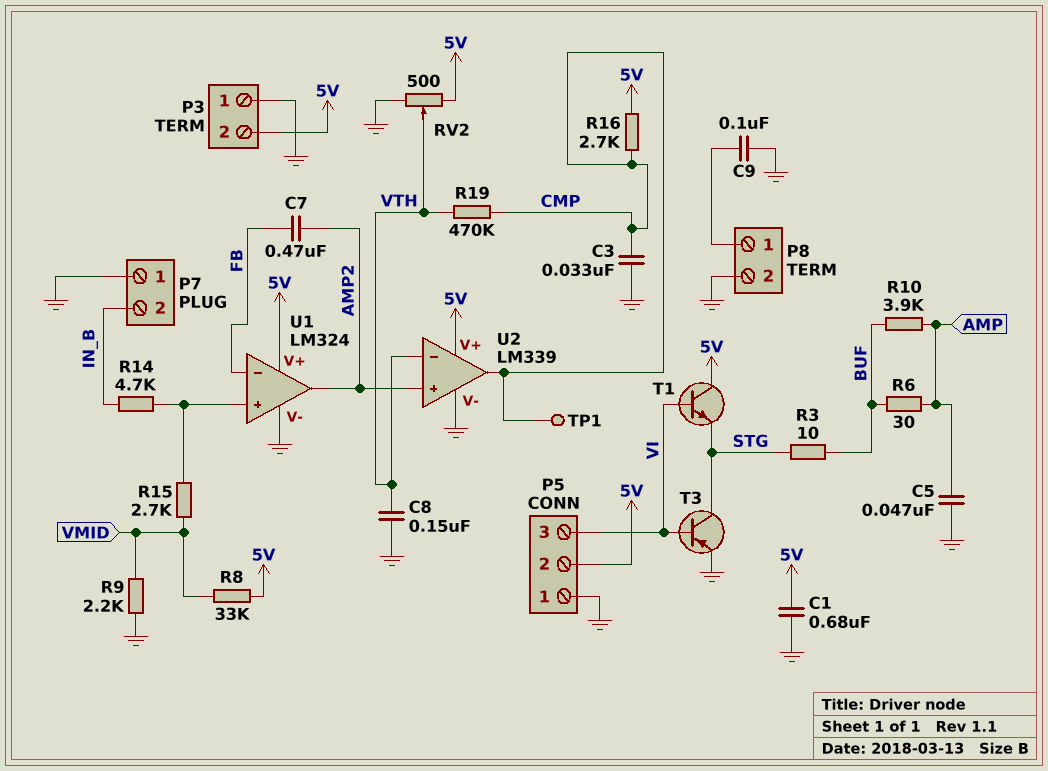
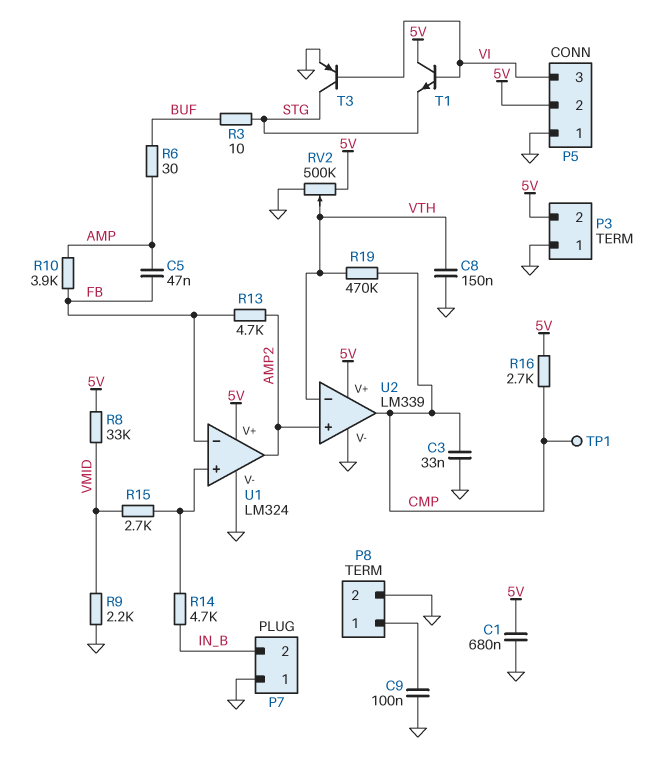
C5: 47nF (AMP, GND) -> 47nF (AMP, FB)
C7: 470nF (AMP2, FB) -> none
R10: 3.9k (AMP, BUF) -> 3.9k (AMP, FB)
R13: none -> 4.7k (AMP2, FB)
RV2: 500 (5V, GND, wiper VTH) -> 500k (5V, GND, wiper VTH)

